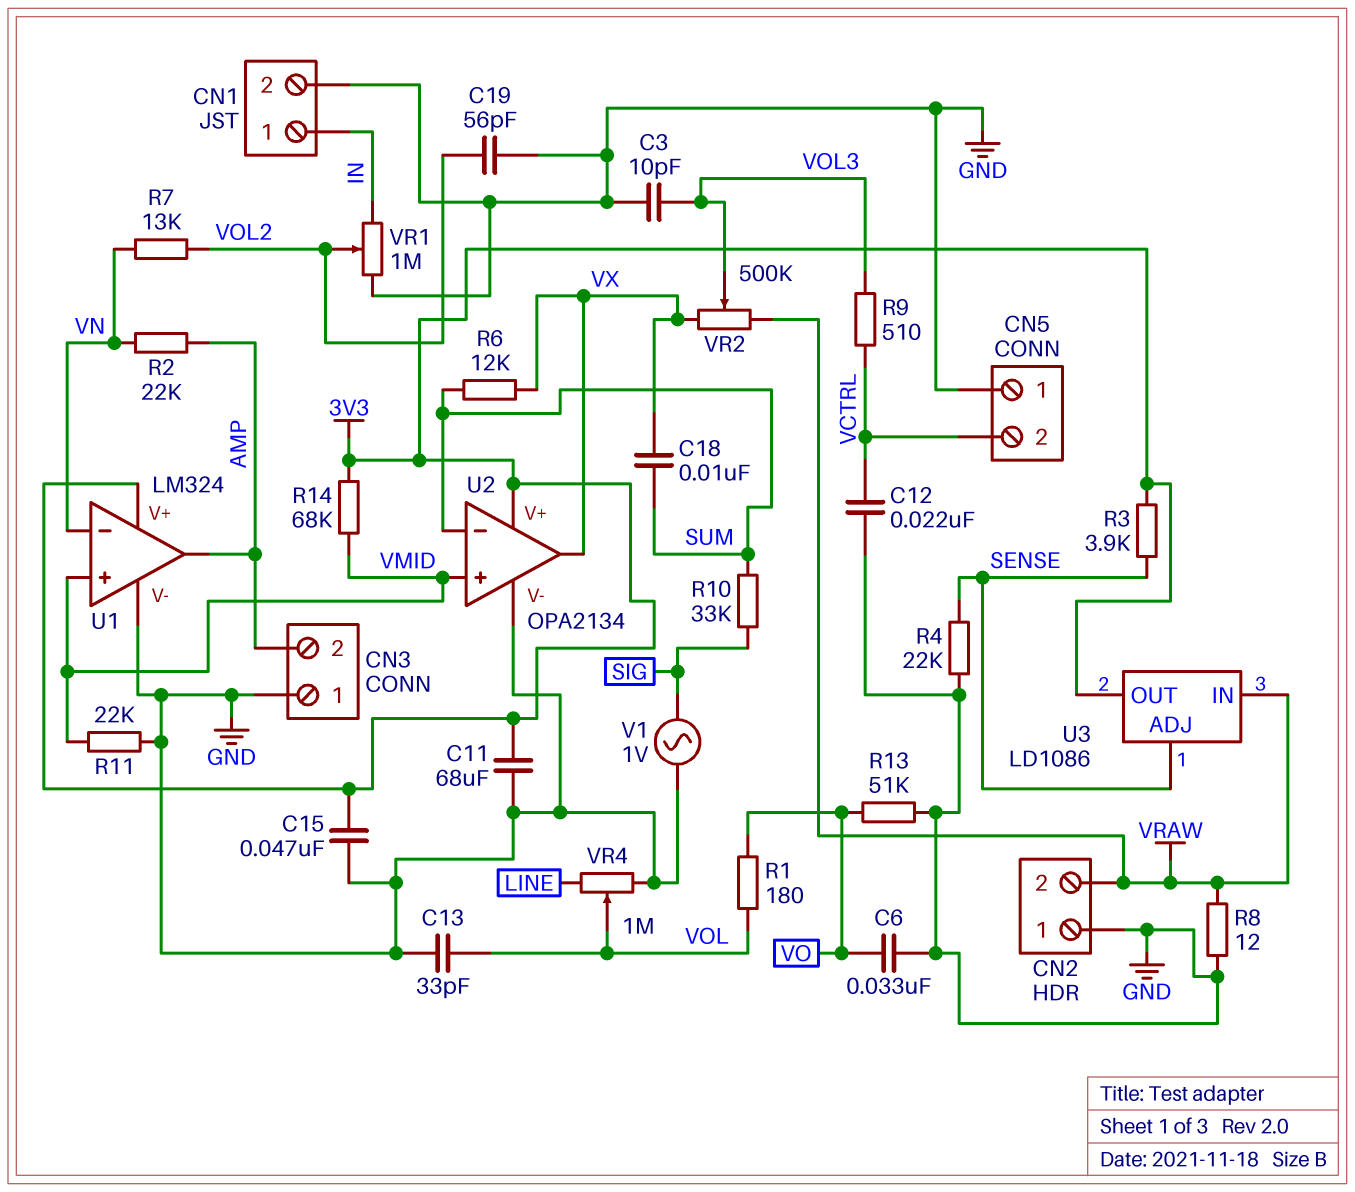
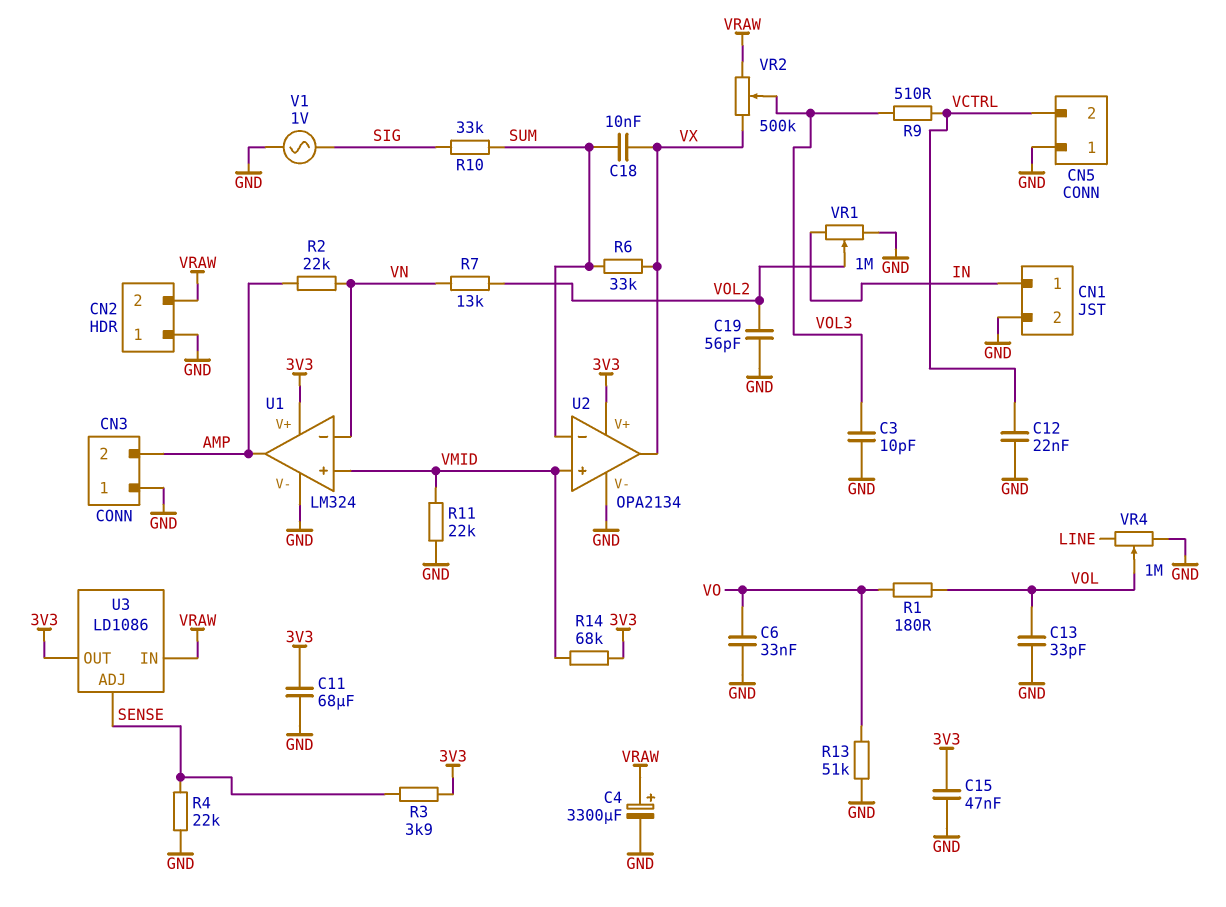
C4: none -> 3300uF (plus VRAW, minus GND)
R6: 12k (SUM, VX) -> 33k (SUM, VX)
R8: 12 (GND, VRAW) -> none

